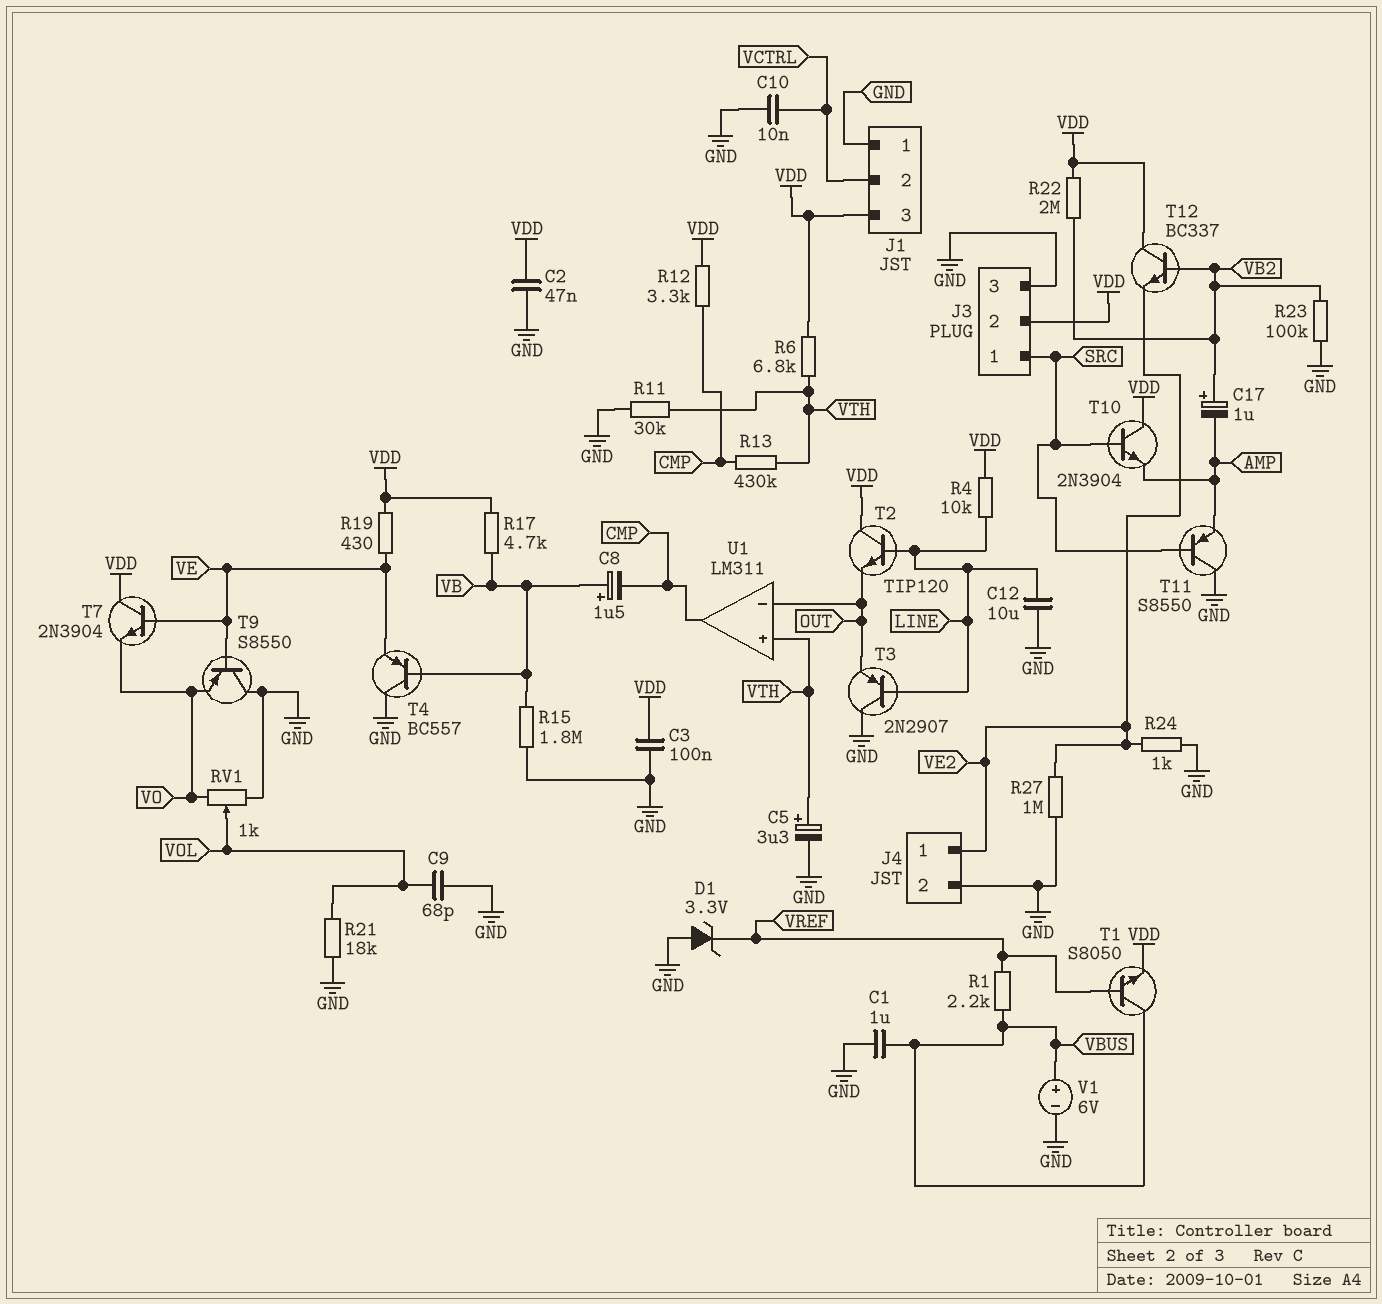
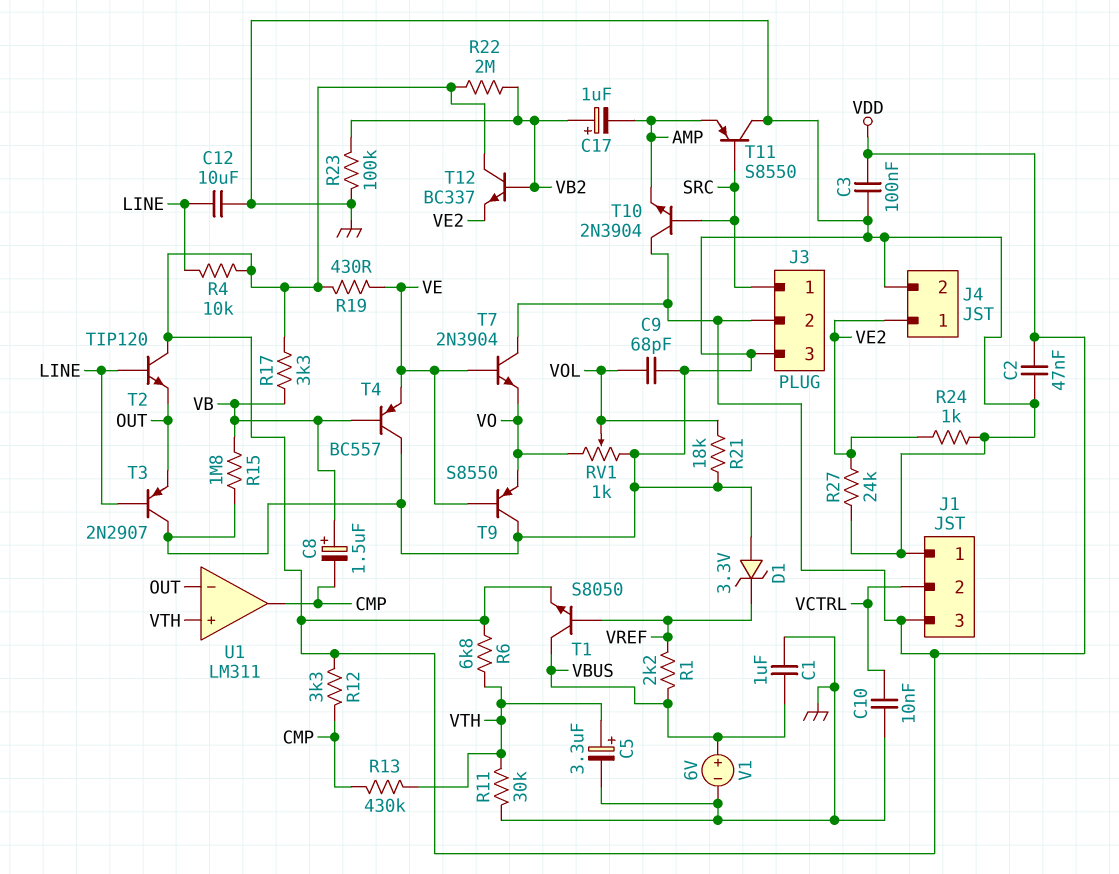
R17: 4.7k (VB, VDD) -> 3.3k (VB, VDD)
R27: 1M (GND, VE2) -> 24k (GND, VE2)

